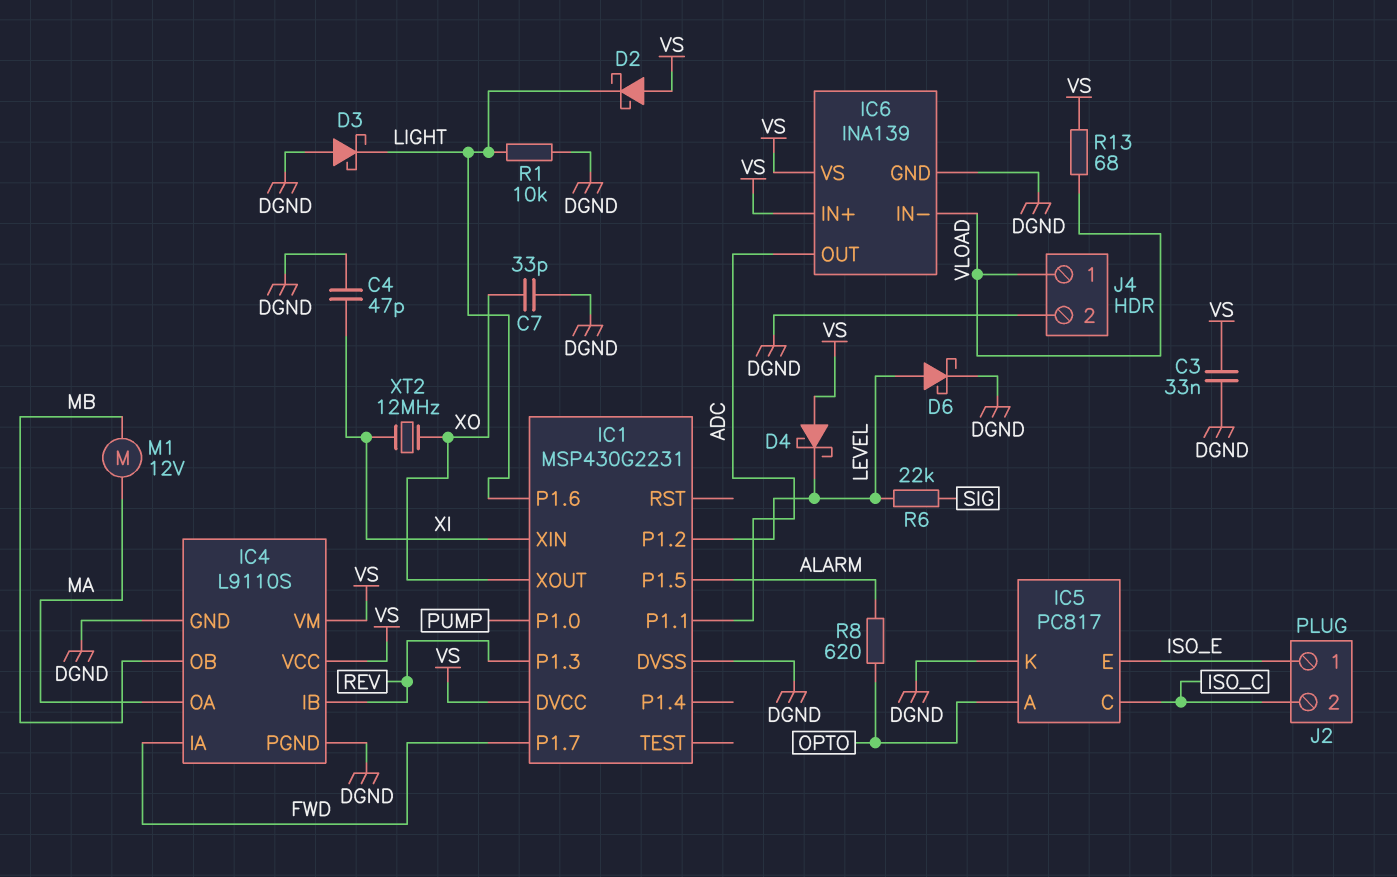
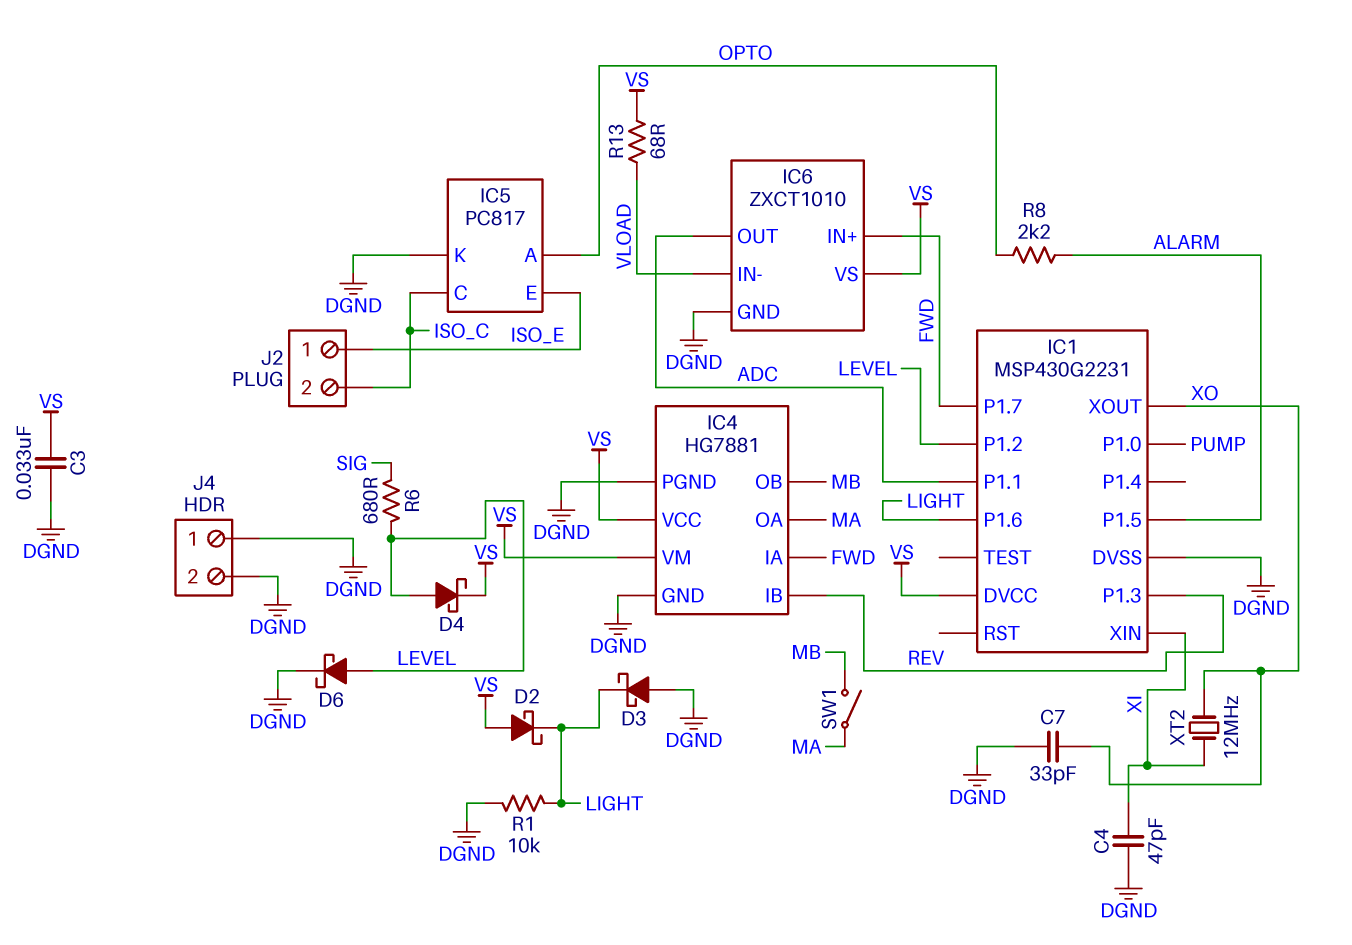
D4: schottky (A VS, K LEVEL) -> schottky (A LEVEL, K VS)
IC4: L9110S -> HG7881
IC6: INA139 -> ZXCT1010
IC6 pin IN+: VS -> FWD
J4 pin 1: VLOAD -> DGND
M1: motor 12V (MA, MB) -> none
R6: 22k (LEVEL, SIG) -> 680 (LEVEL, SIG)
R8: 620 (ALARM, OPTO) -> 2.2k (ALARM, OPTO)
SW1: none -> switch (MA, MB)

